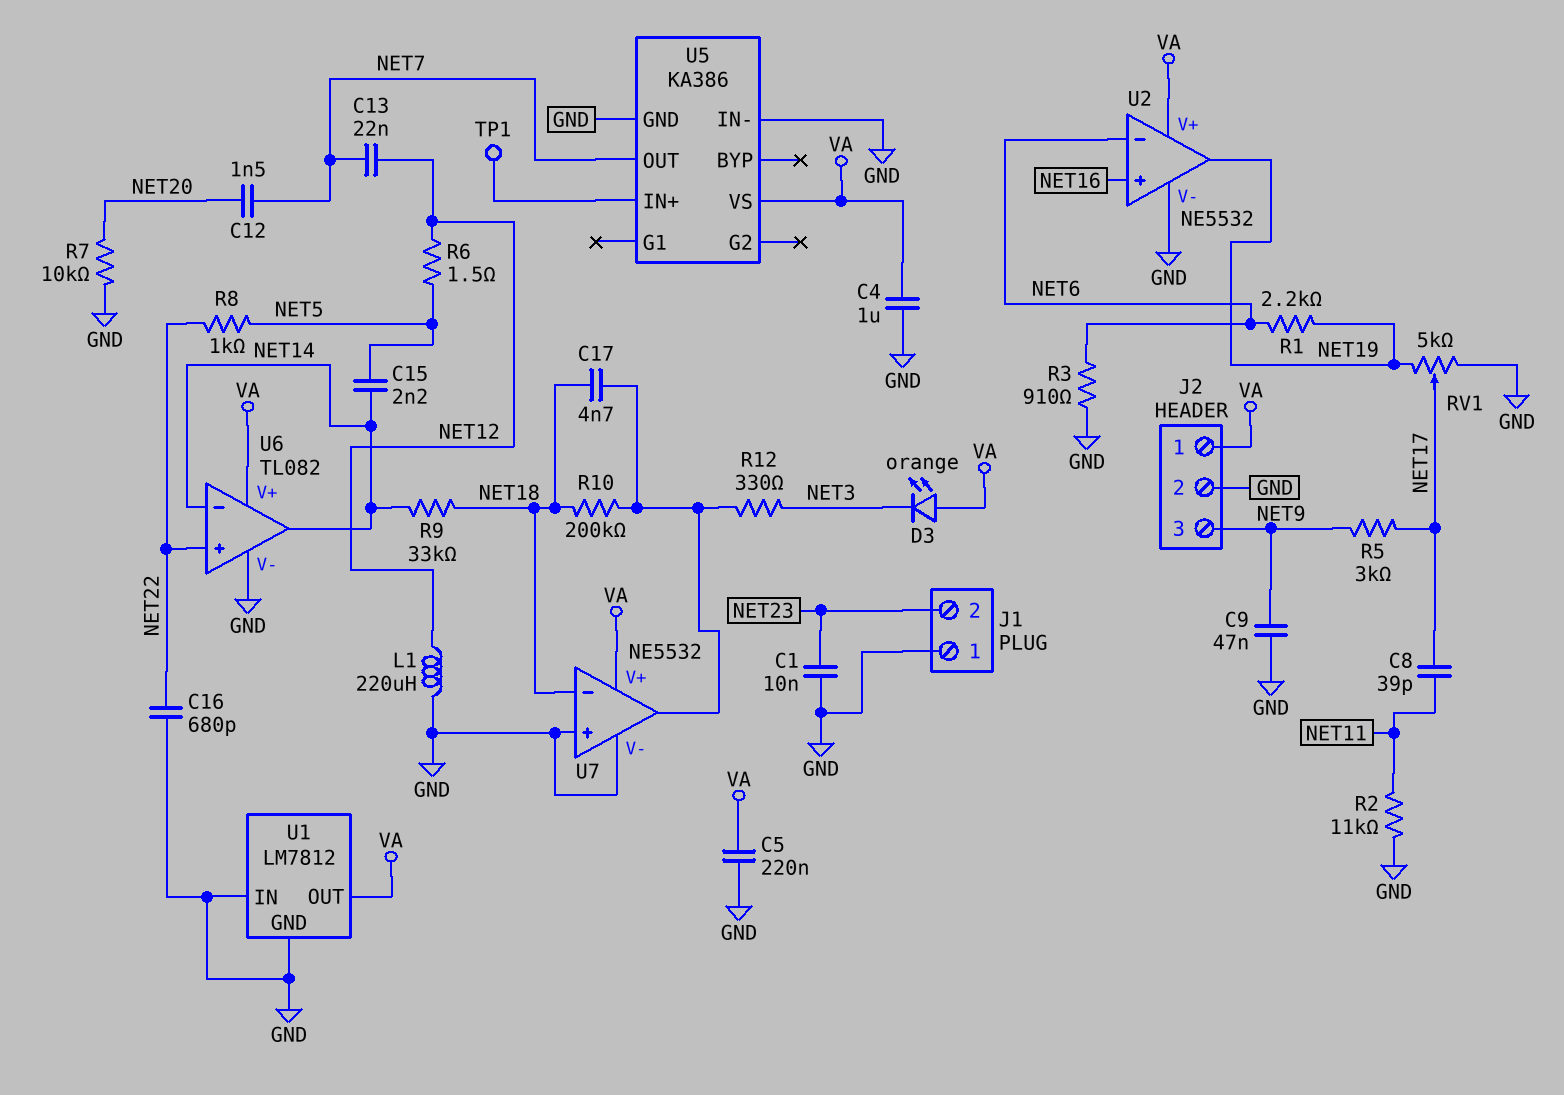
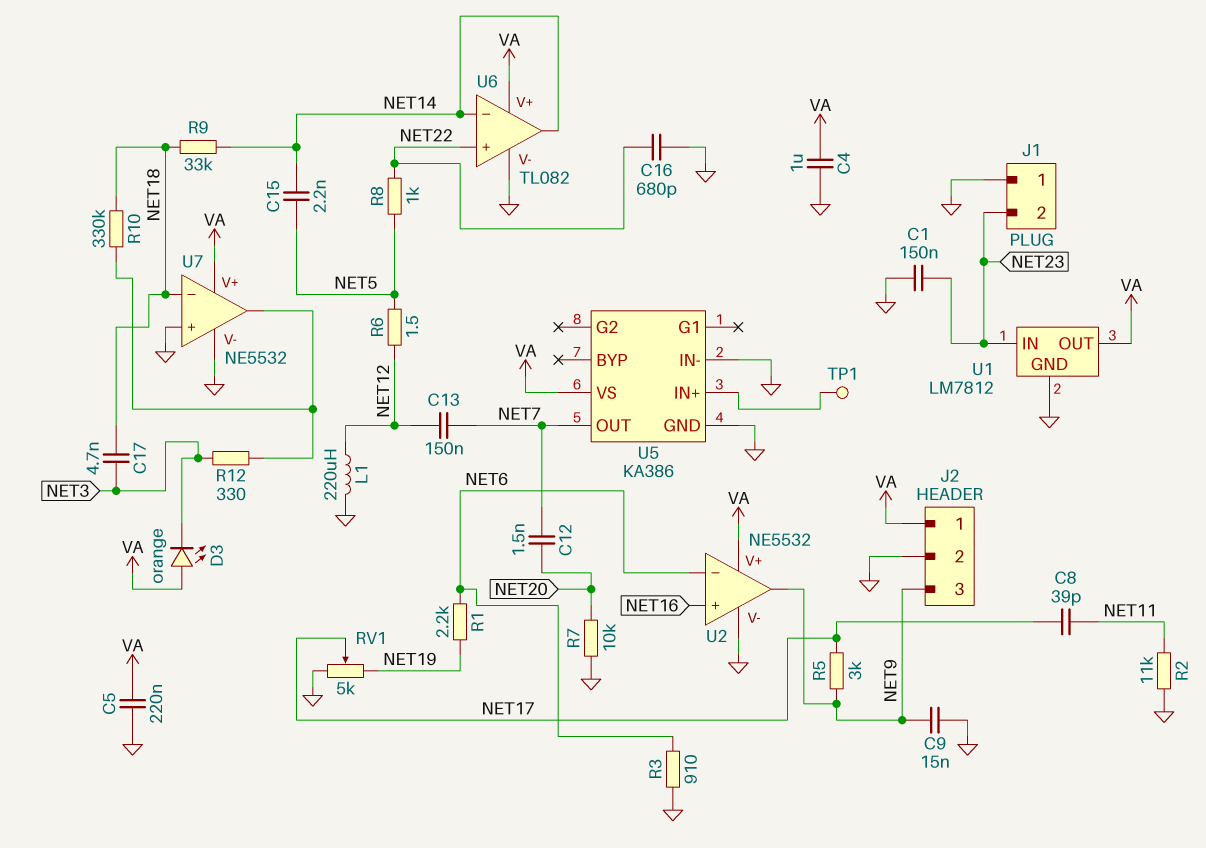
C1: 10nF (GND, NET23) -> 150nF (GND, NET23)
C9: 47nF (GND, NET9) -> 15nF (GND, NET9)
C13: 22nF (NET7, NET12) -> 150nF (NET7, NET12)
C17: 4.7nF (NET18, U7/out) -> 4.7nF (NET3, NET18)
R10: 200k (NET18, U7/out) -> 330k (NET18, U7/out)
U1 pin IN: GND -> NET23
U2 pin out: NET19 -> NET9

